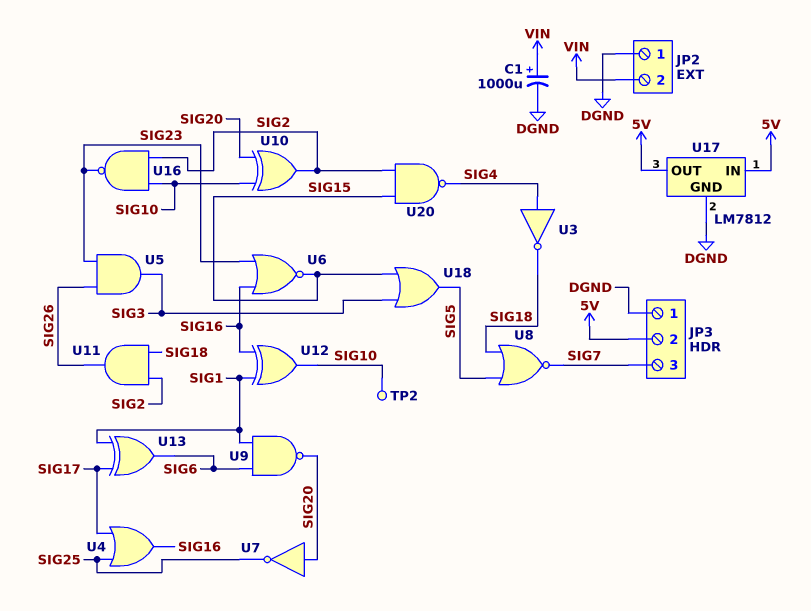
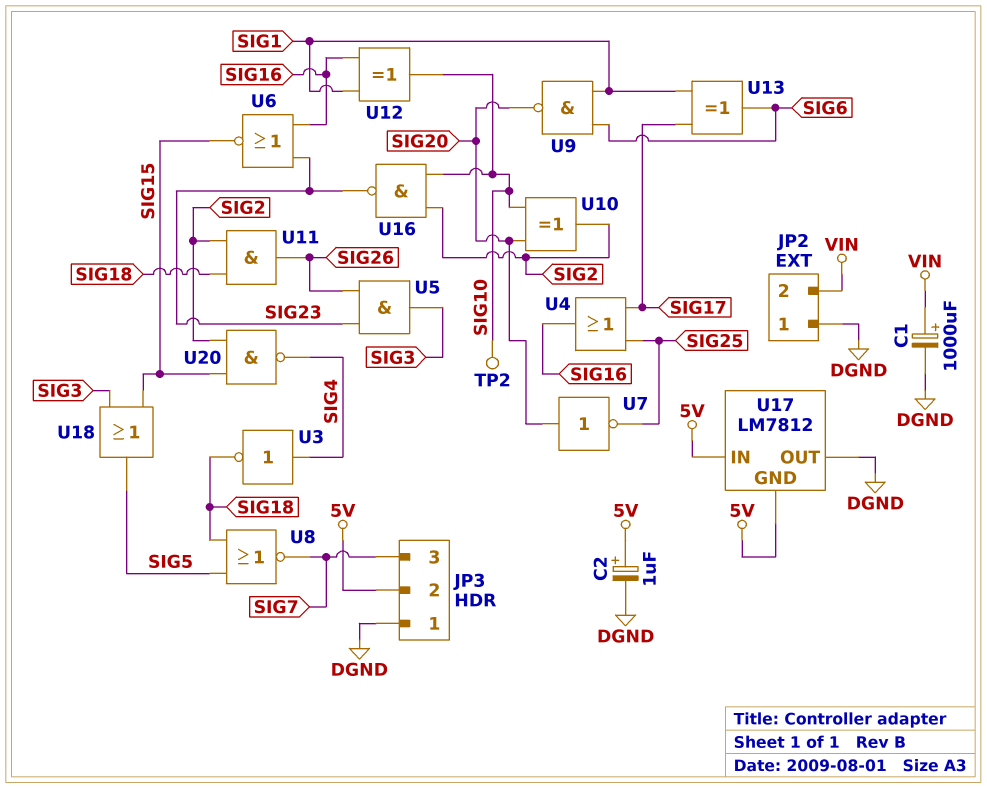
C2: none -> 1uF (plus 5V, minus DGND)
U17 pin GND: DGND -> 5V
U17 pin OUT: 5V -> DGND

